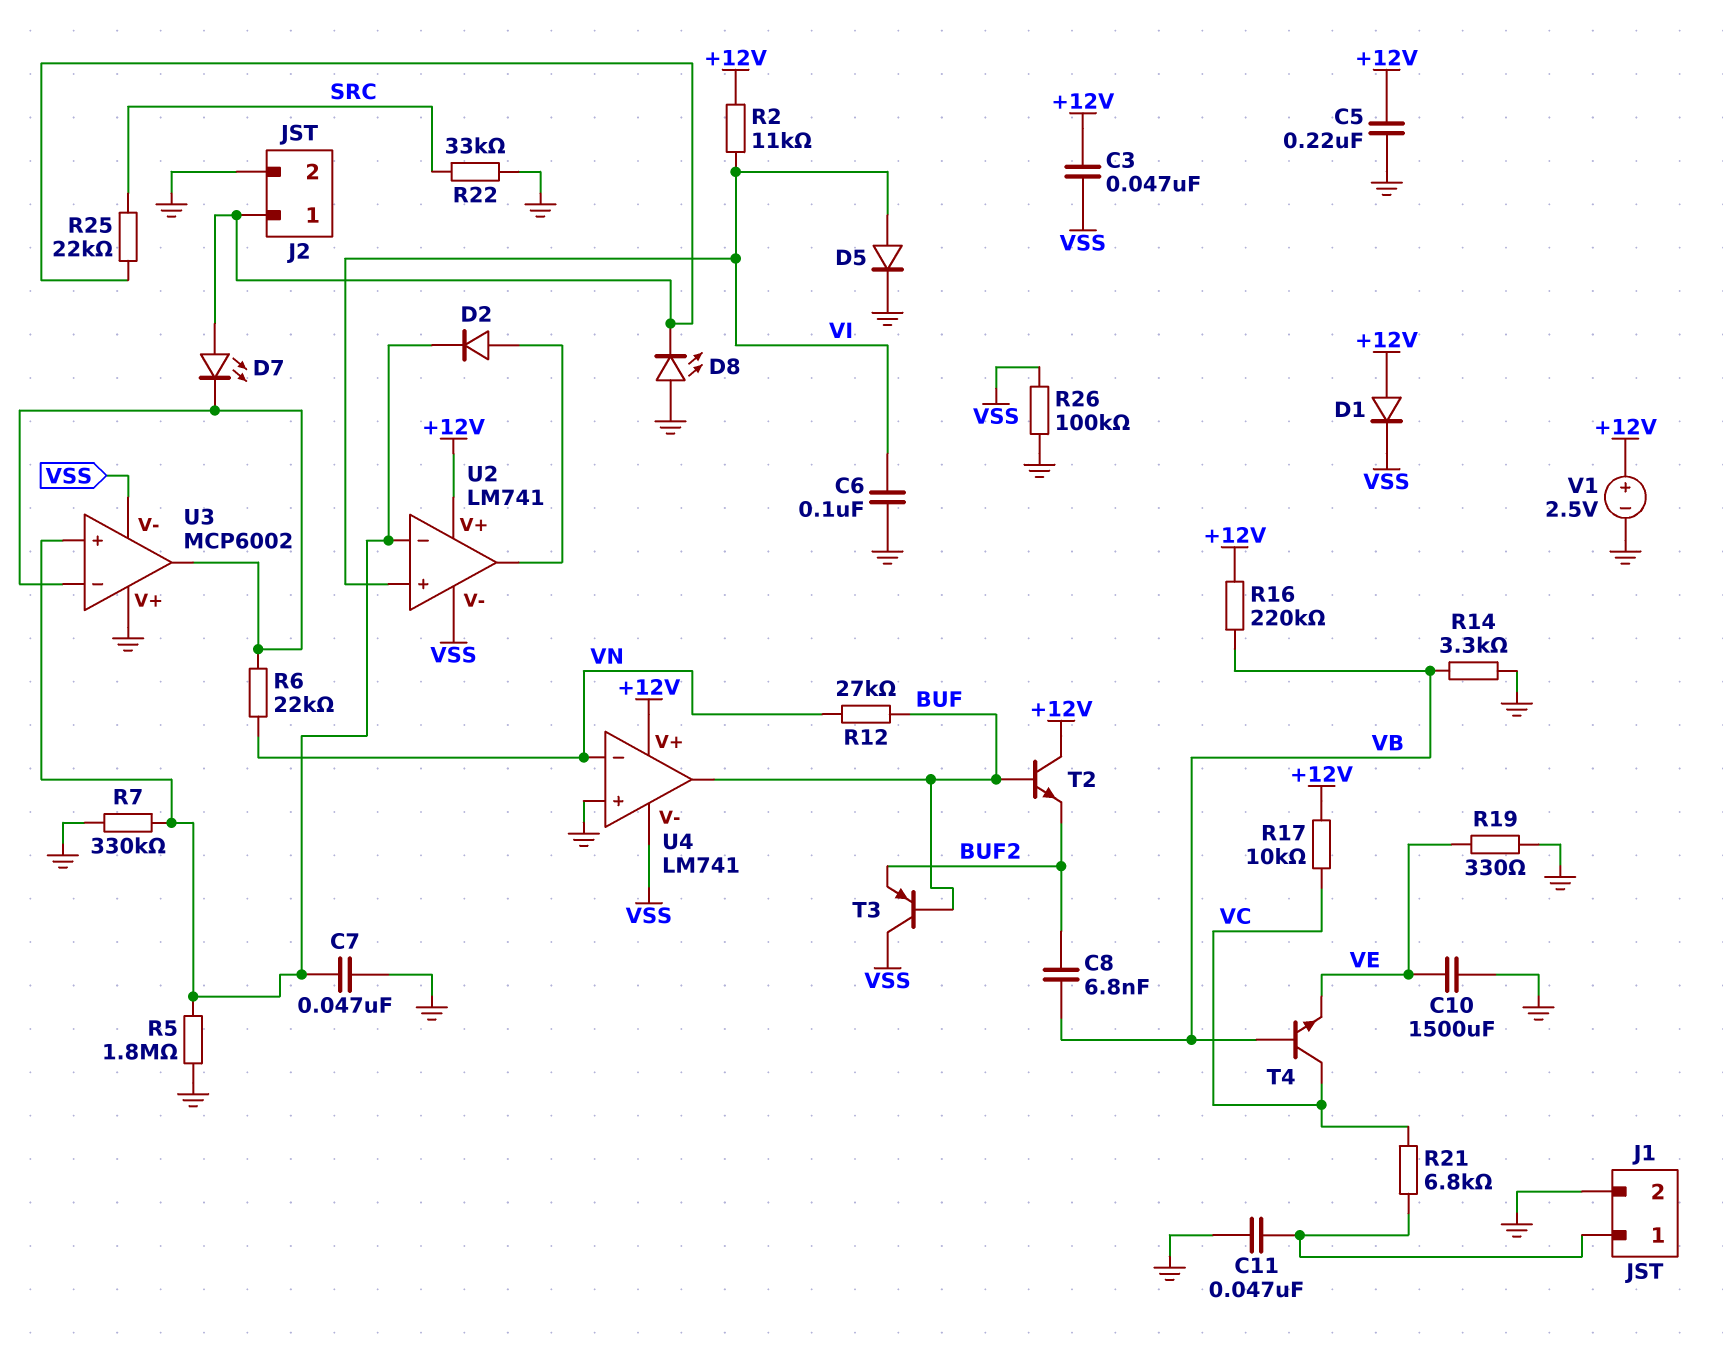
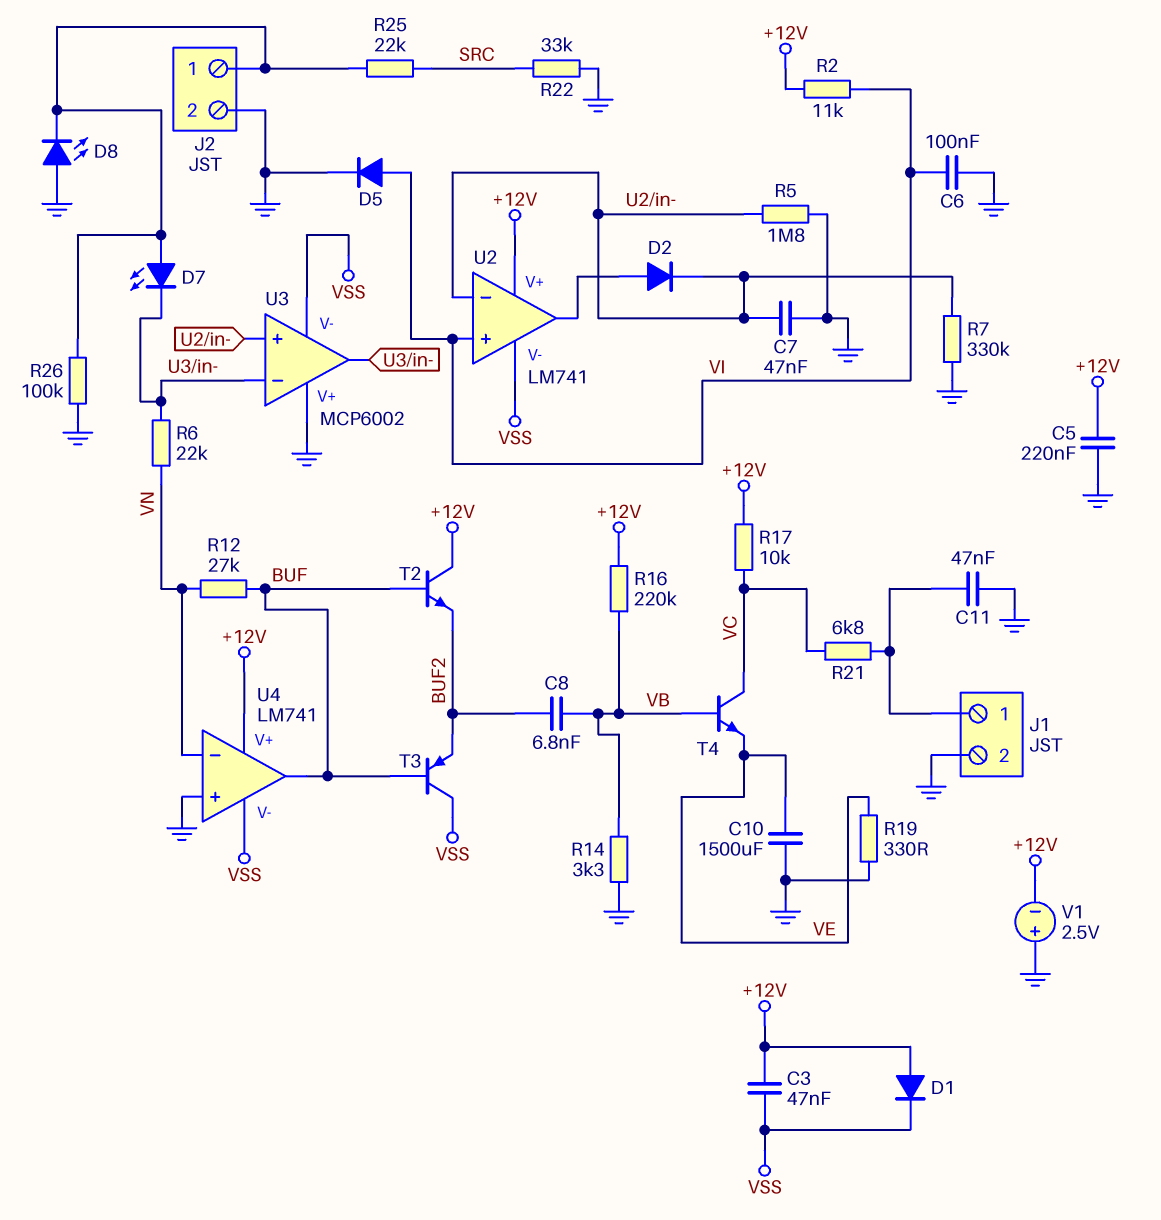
R26: 100k (GND, VSS) -> 100k (GND, J2/1)
V1: 2.5V (plus +12V, minus GND) -> 2.5V (plus GND, minus +12V)

